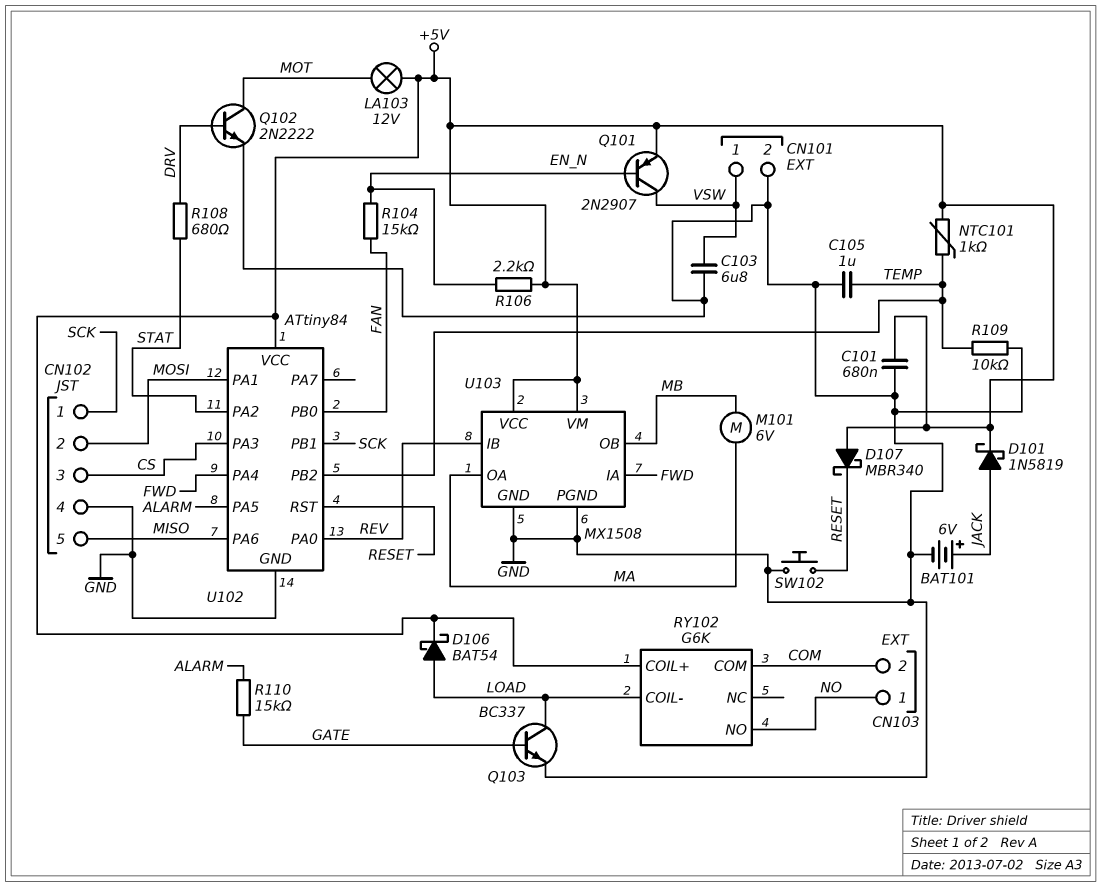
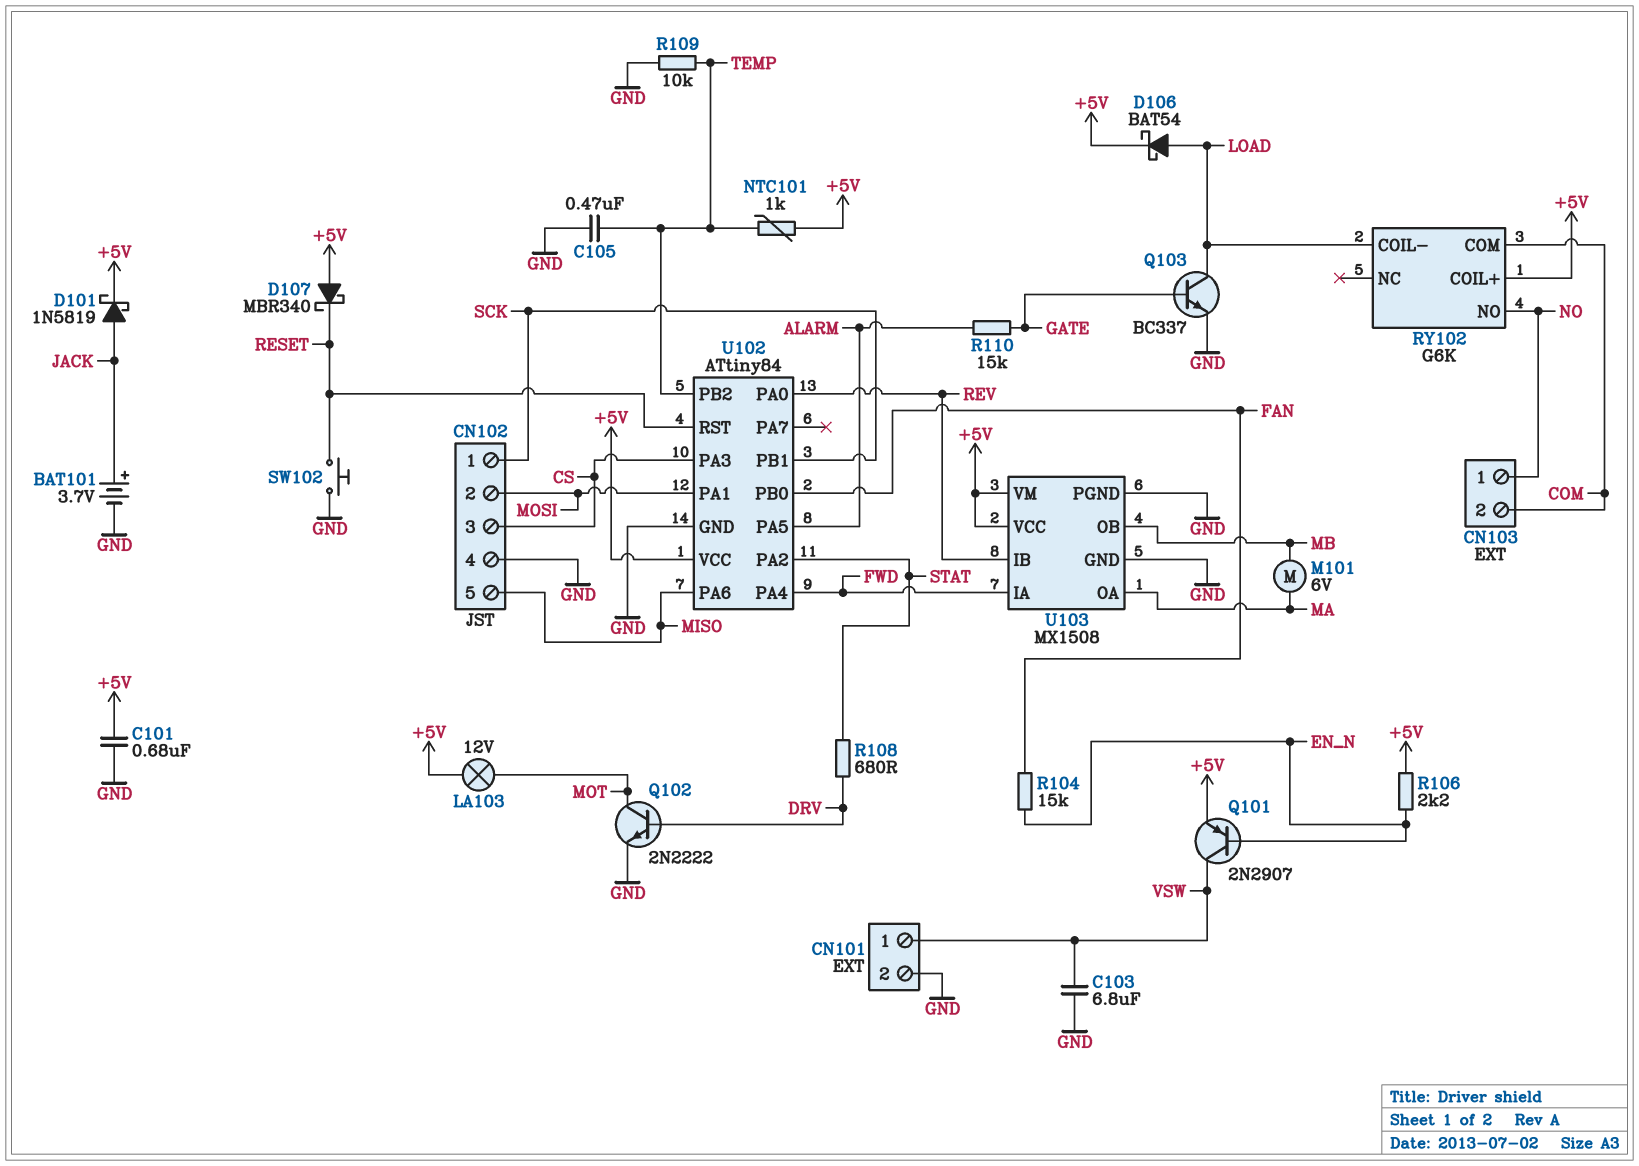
BAT101: 6V (plus JACK, minus GND) -> 3.7V (plus JACK, minus GND)
C105: 1uF (GND, TEMP) -> 470nF (GND, TEMP)

